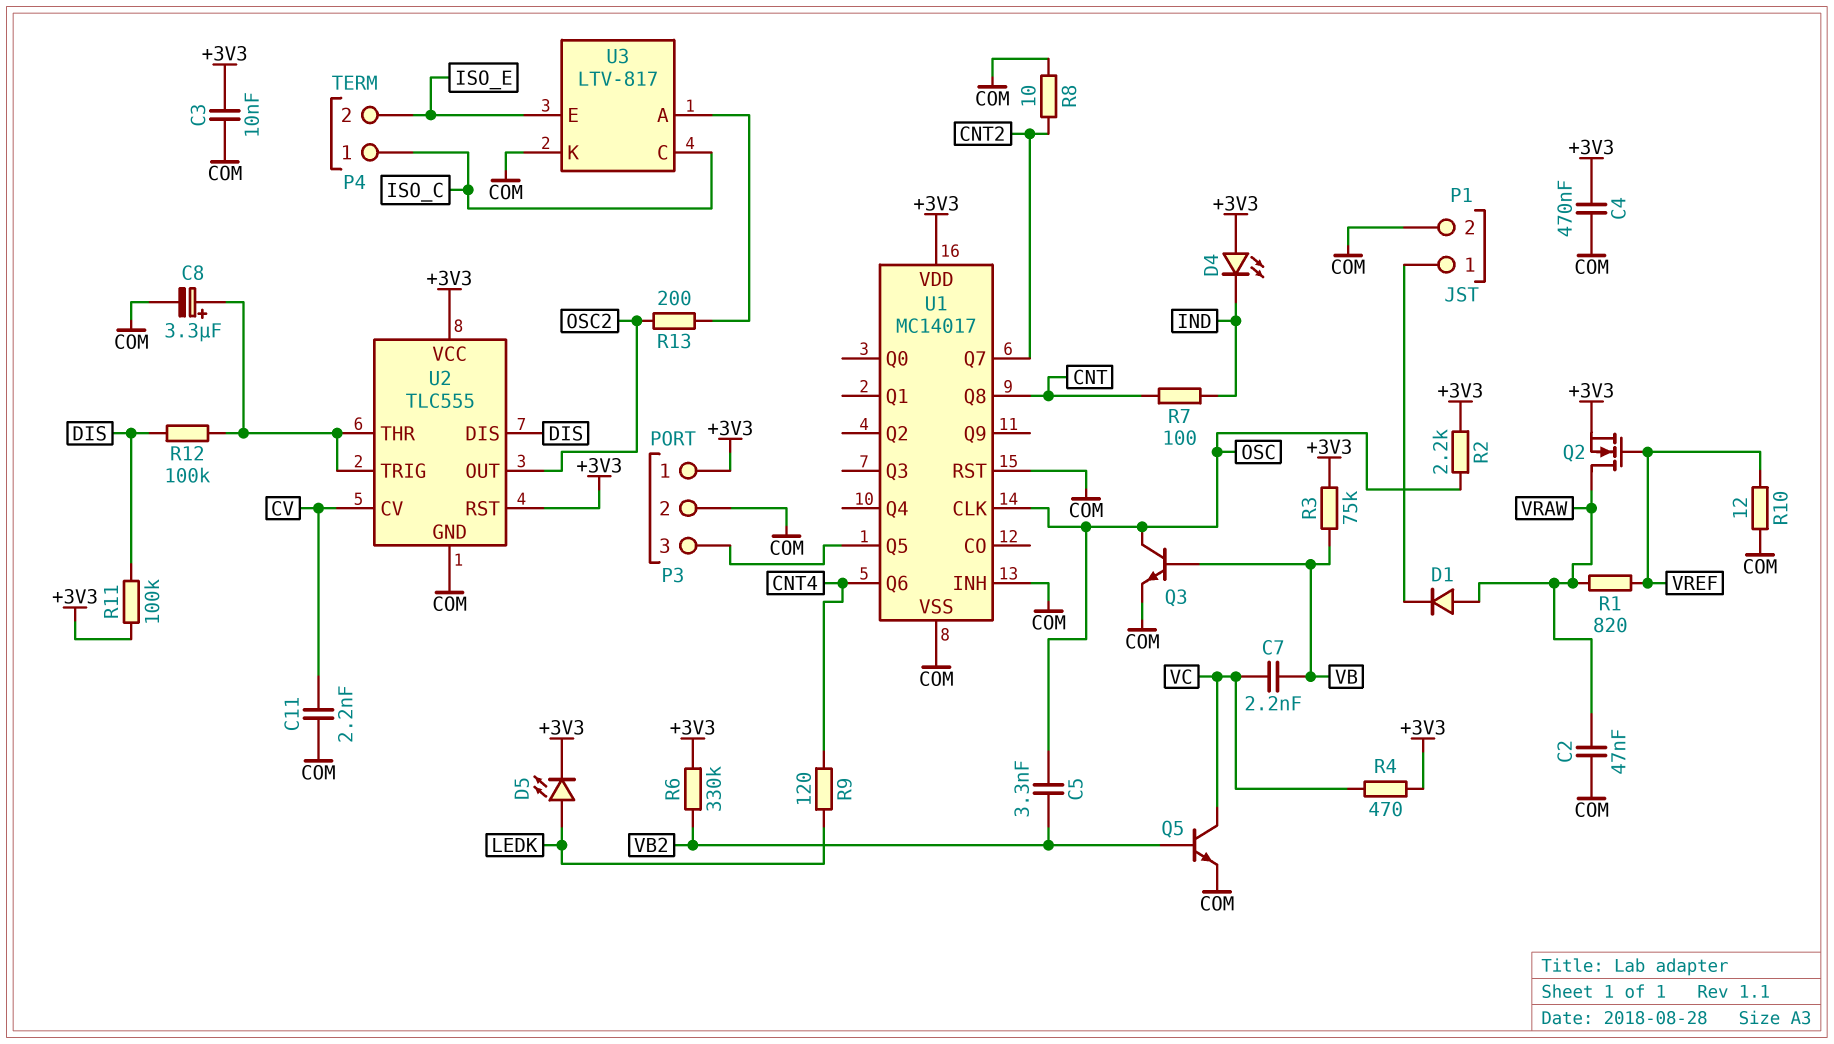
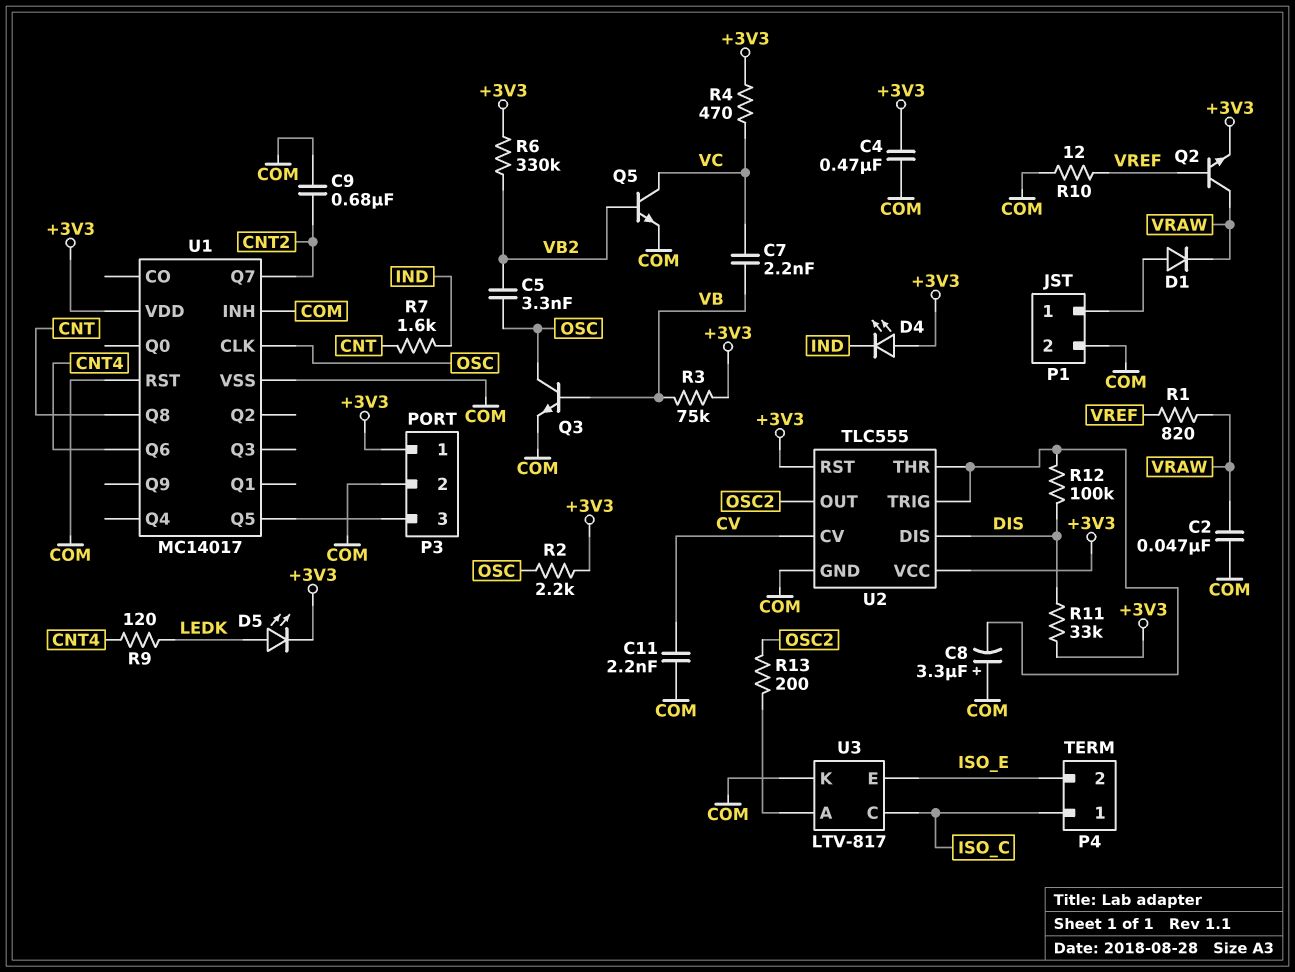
C3: 10nF (+3V3, COM) -> none
C8: 3.3uF (plus U2/THR, minus COM) -> 3.3uF (plus COM, minus U2/THR)
C9: none -> 680nF (CNT2, COM)
D1: diode (A VRAW, K P1/1) -> diode (A P1/1, K VRAW)
Q2: NMOS (G VREF, D VRAW, S +3V3) -> NPN (B VREF, C VRAW, E +3V3)
R7: 100 (CNT, IND) -> 1.6k (CNT, IND)
R8: 10 (CNT2, COM) -> none
R11: 100k (+3V3, DIS) -> 33k (+3V3, DIS)

